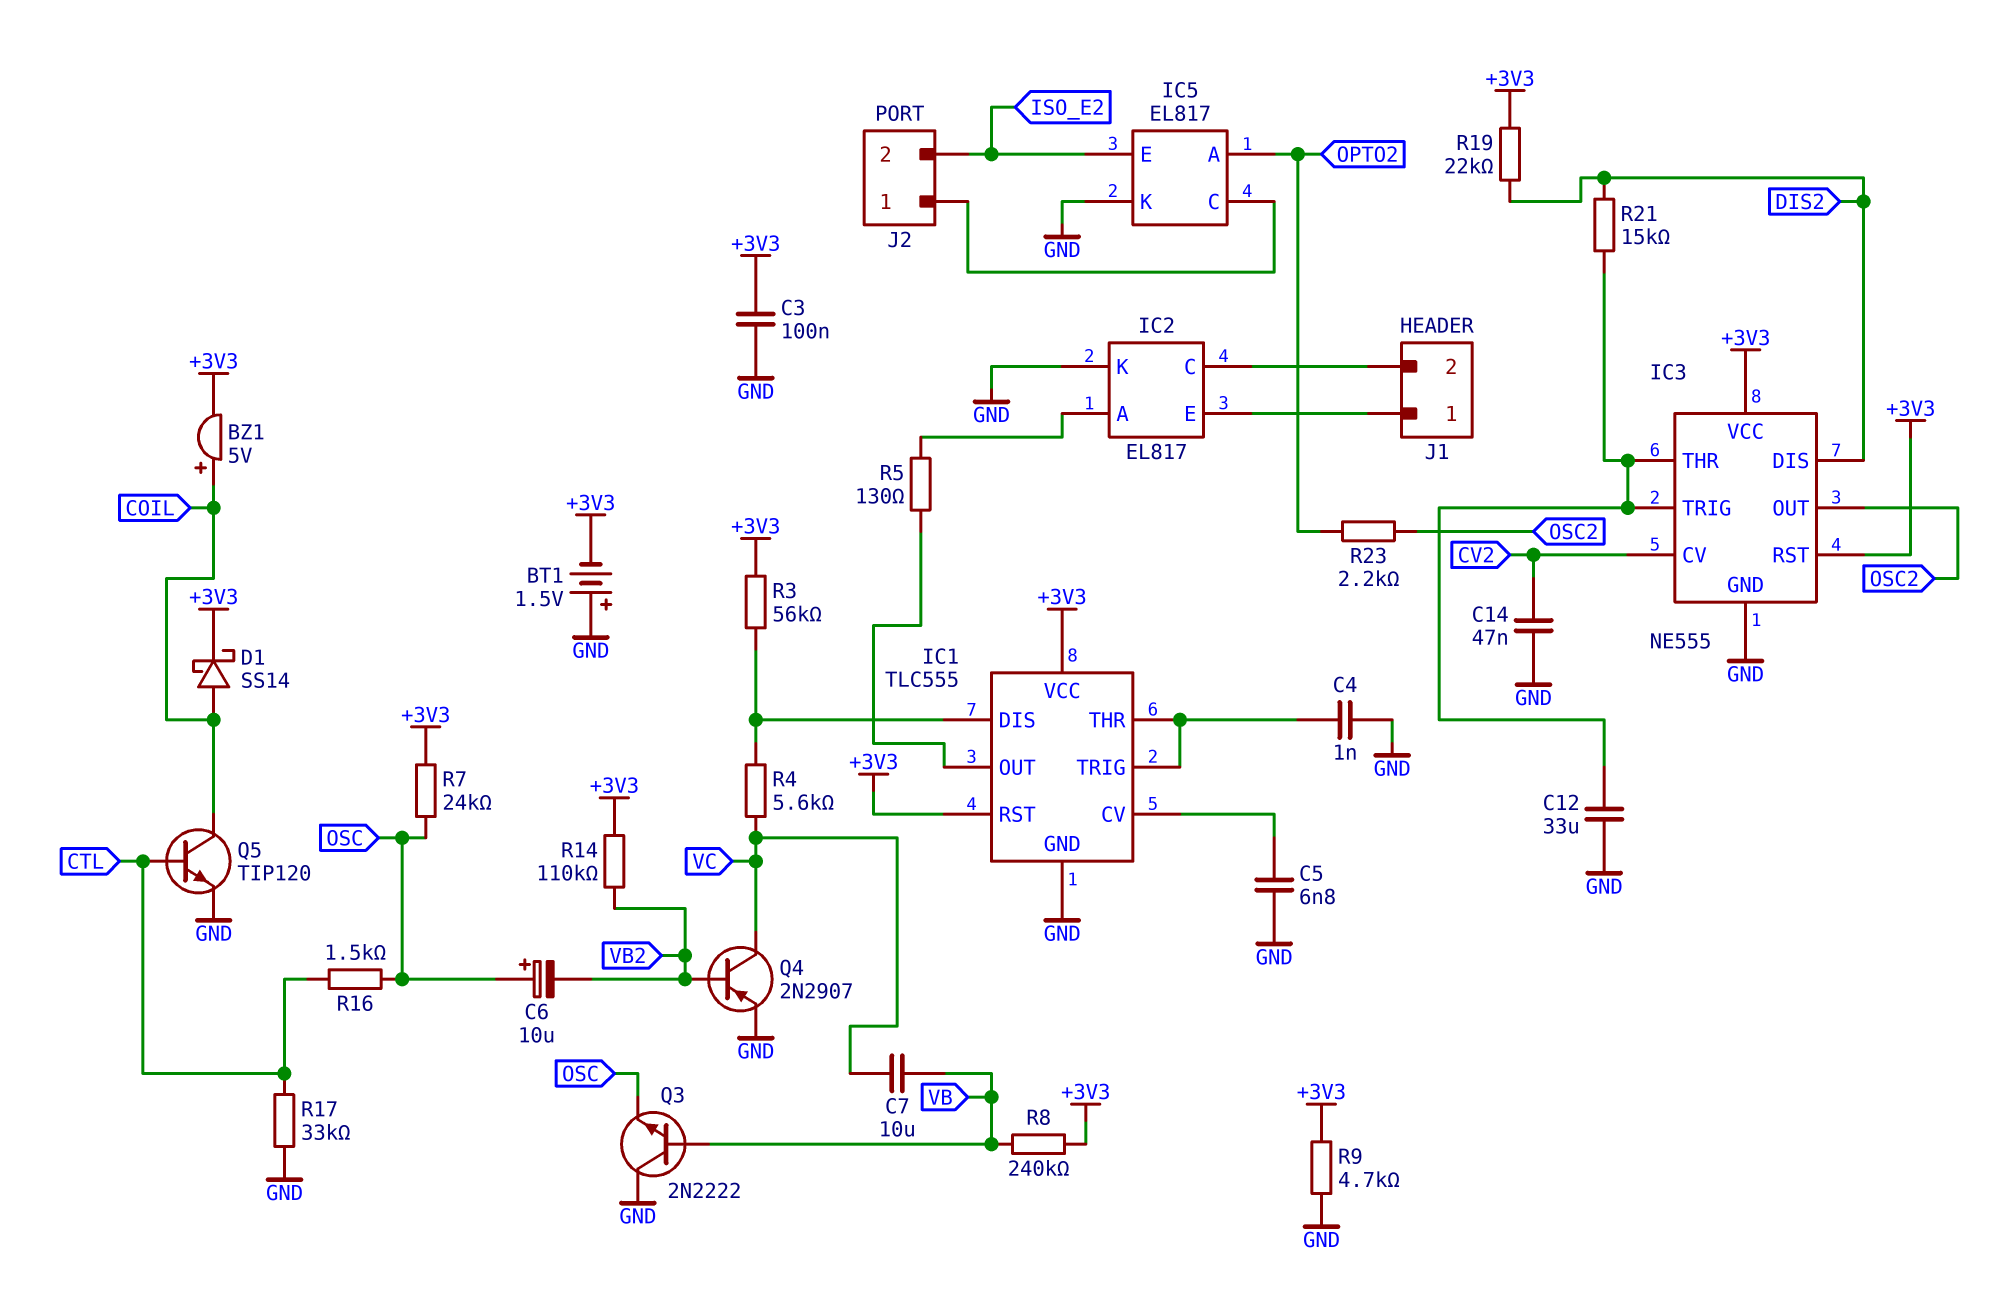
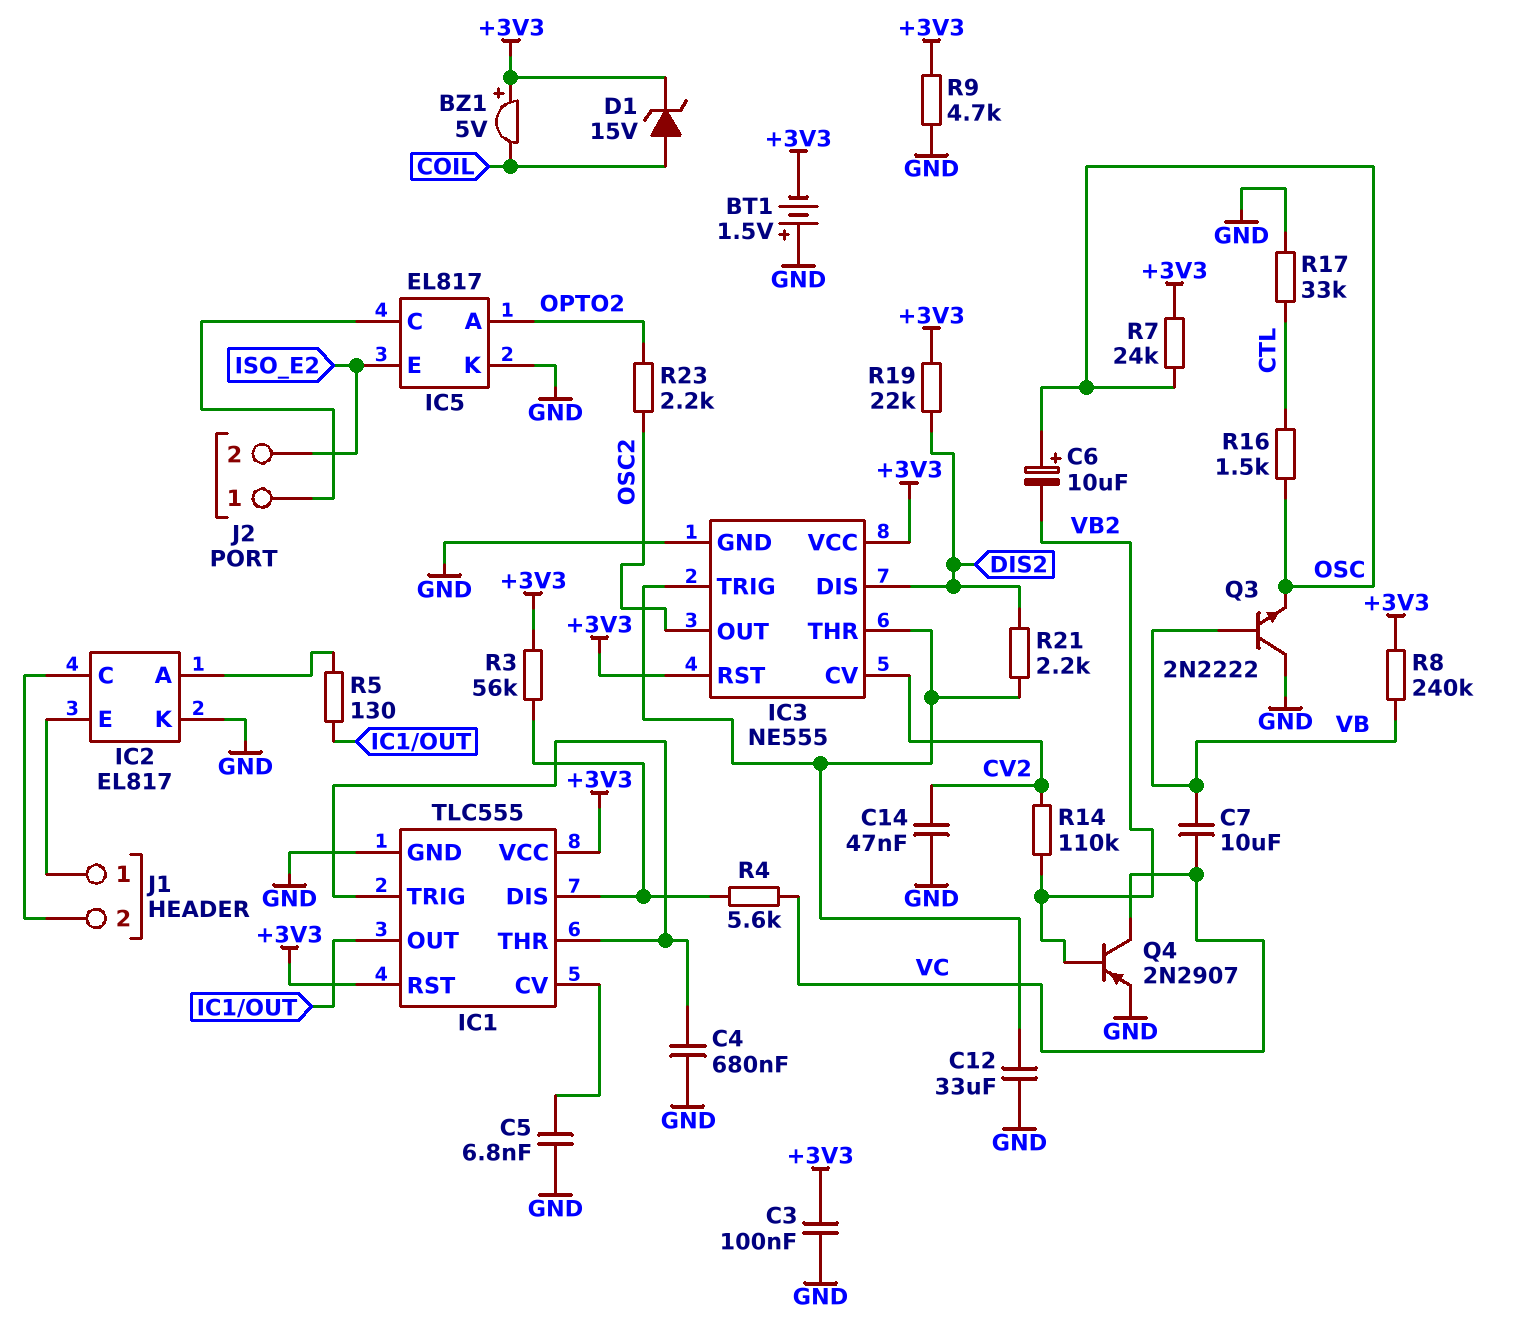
BZ1: buzzer 5V (plus COIL, minus +3V3) -> buzzer 5V (plus +3V3, minus COIL)
C4: 1nF (GND, IC1/THR) -> 680nF (GND, IC1/THR)
D1: schottky SS14 (A COIL, K +3V3) -> zener 15V (A COIL, K +3V3)
Q5: NPN TIP120 (B CTL, C COIL, E GND) -> none
R14: 110k (+3V3, VB2) -> 110k (CV2, VB2)
R21: 15k (DIS2, IC3/THR) -> 2.2k (DIS2, IC3/THR)

